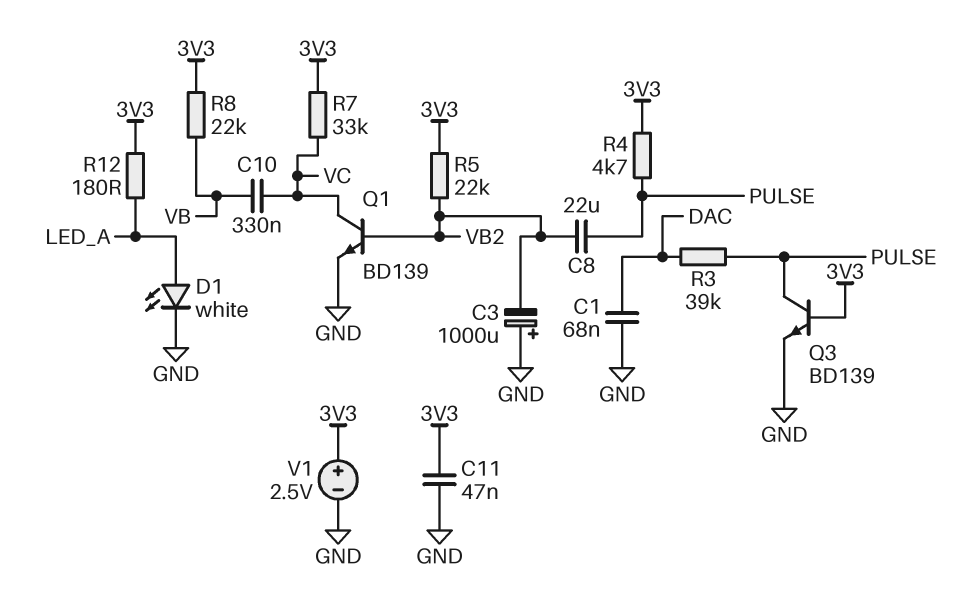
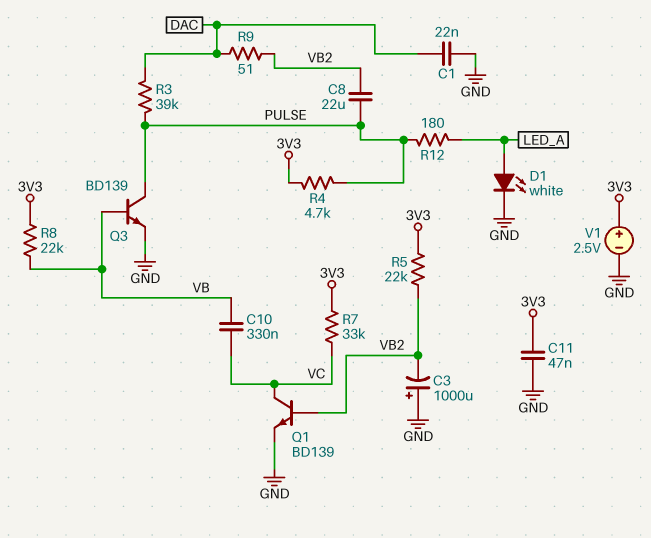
C1: 68nF (DAC, GND) -> 22nF (DAC, GND)
Q3: NPN BD139 (B 3V3, C PULSE, E GND) -> NPN BD139 (B VB, C PULSE, E GND)
R9: none -> 51 (DAC, VB2)
R12: 180 (3V3, LED_A) -> 180 (LED_A, PULSE)

